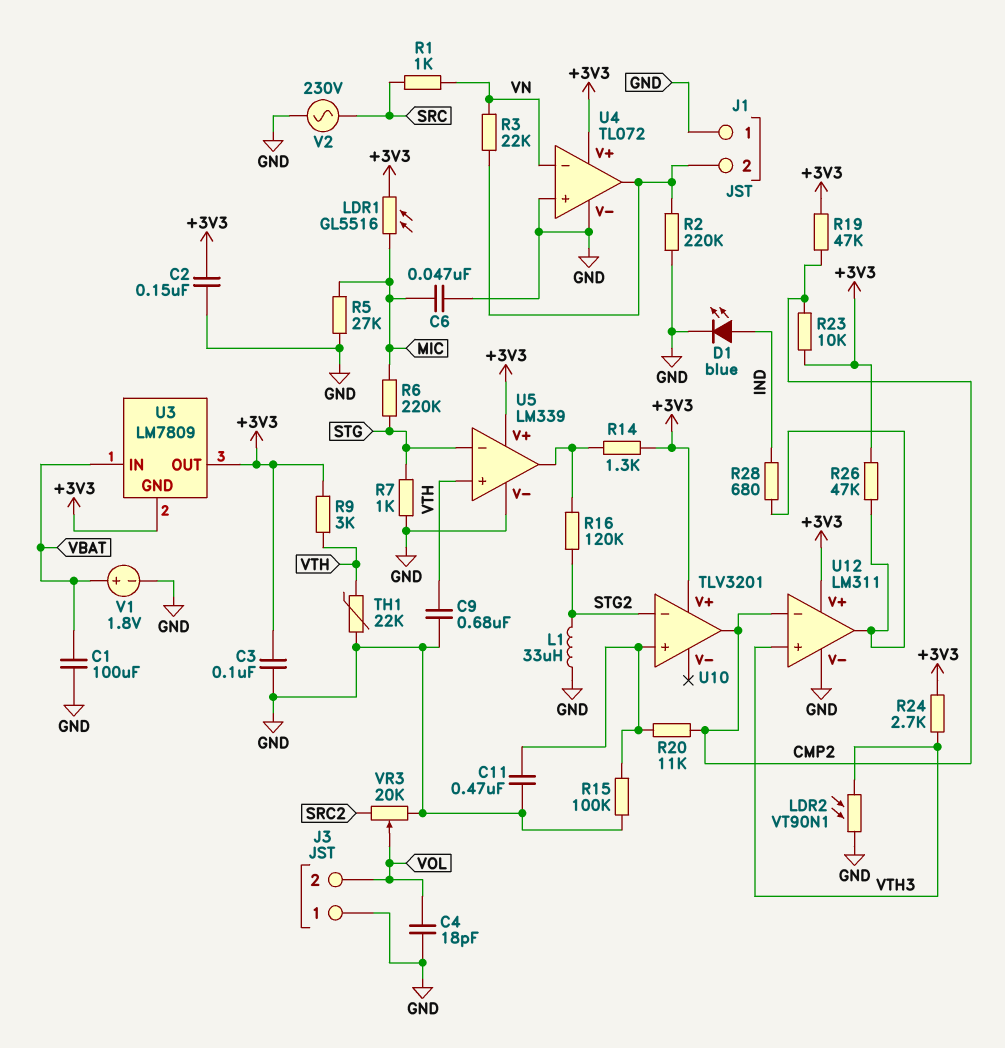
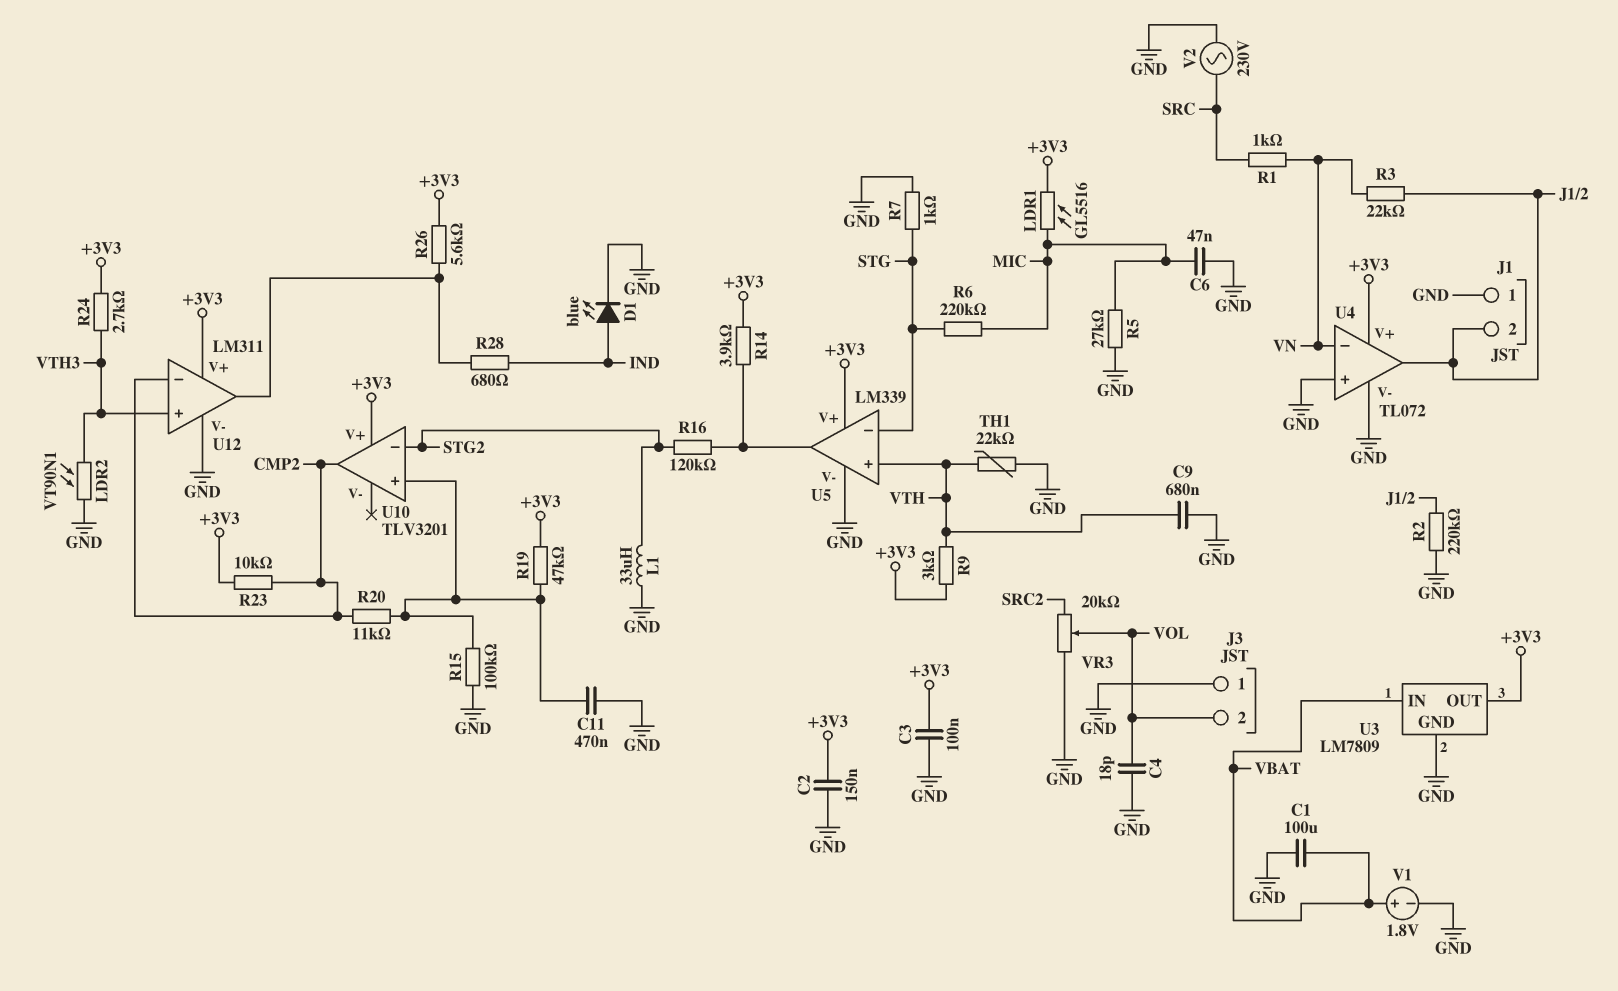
R14: 1.3k (+3V3, U5/out) -> 3.9k (+3V3, U5/out)
R19: 47k (+3V3, CMP2) -> 47k (+3V3, U10/in+)
R26: 47k (+3V3, U12/out) -> 5.6k (+3V3, U12/out)
U3 pin GND: +3V3 -> GND

